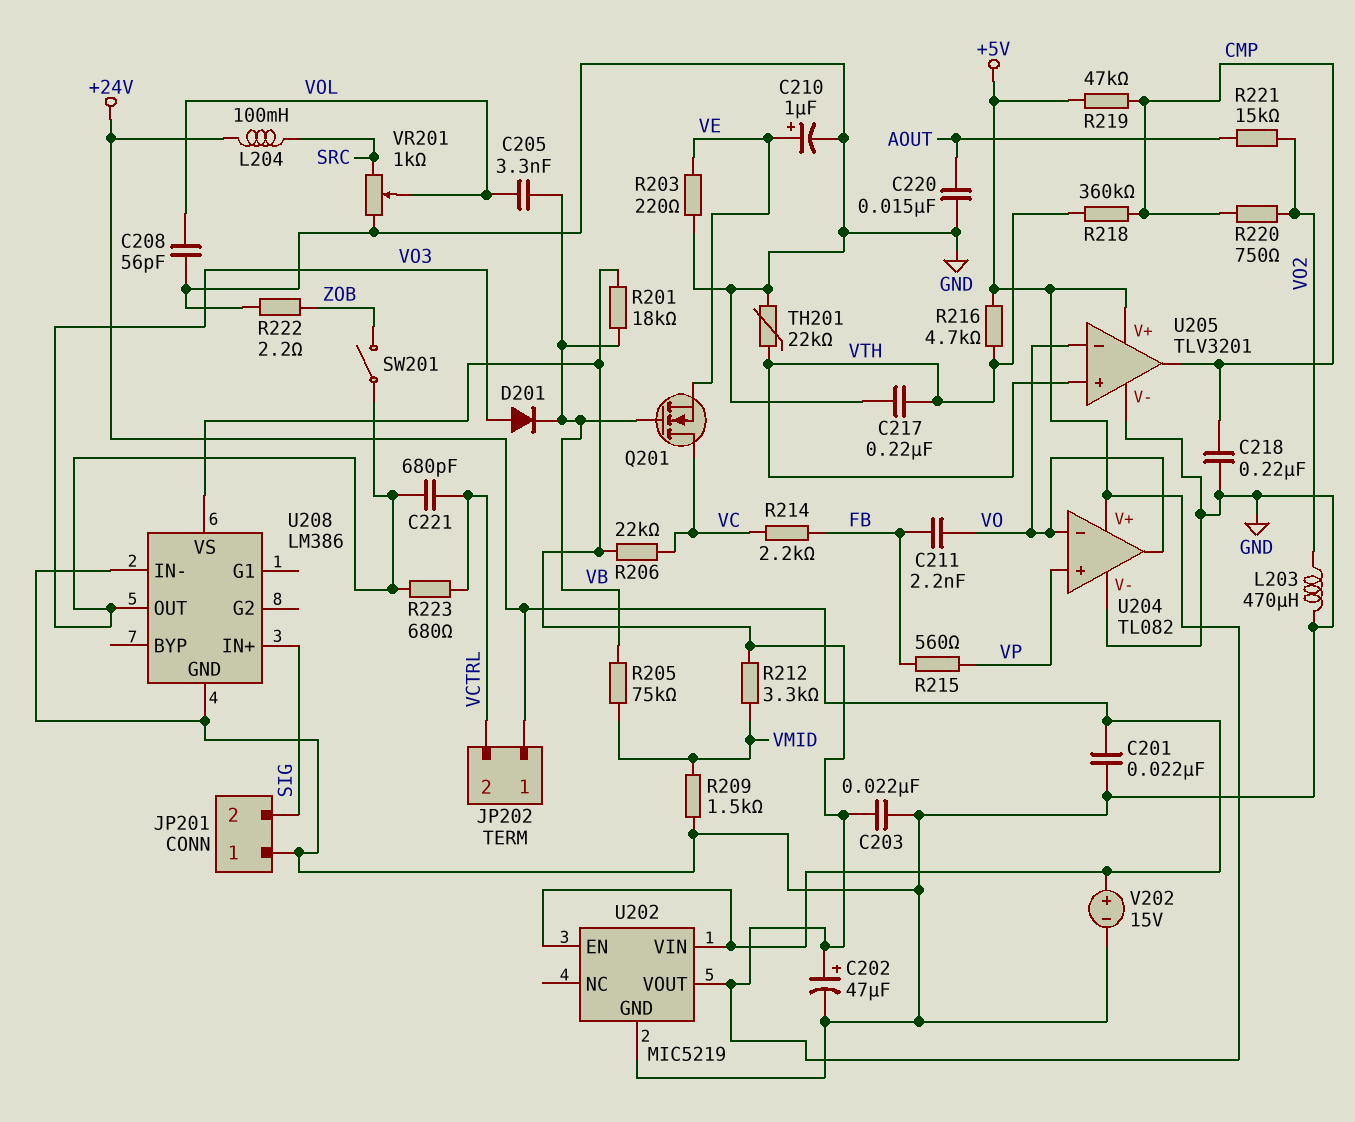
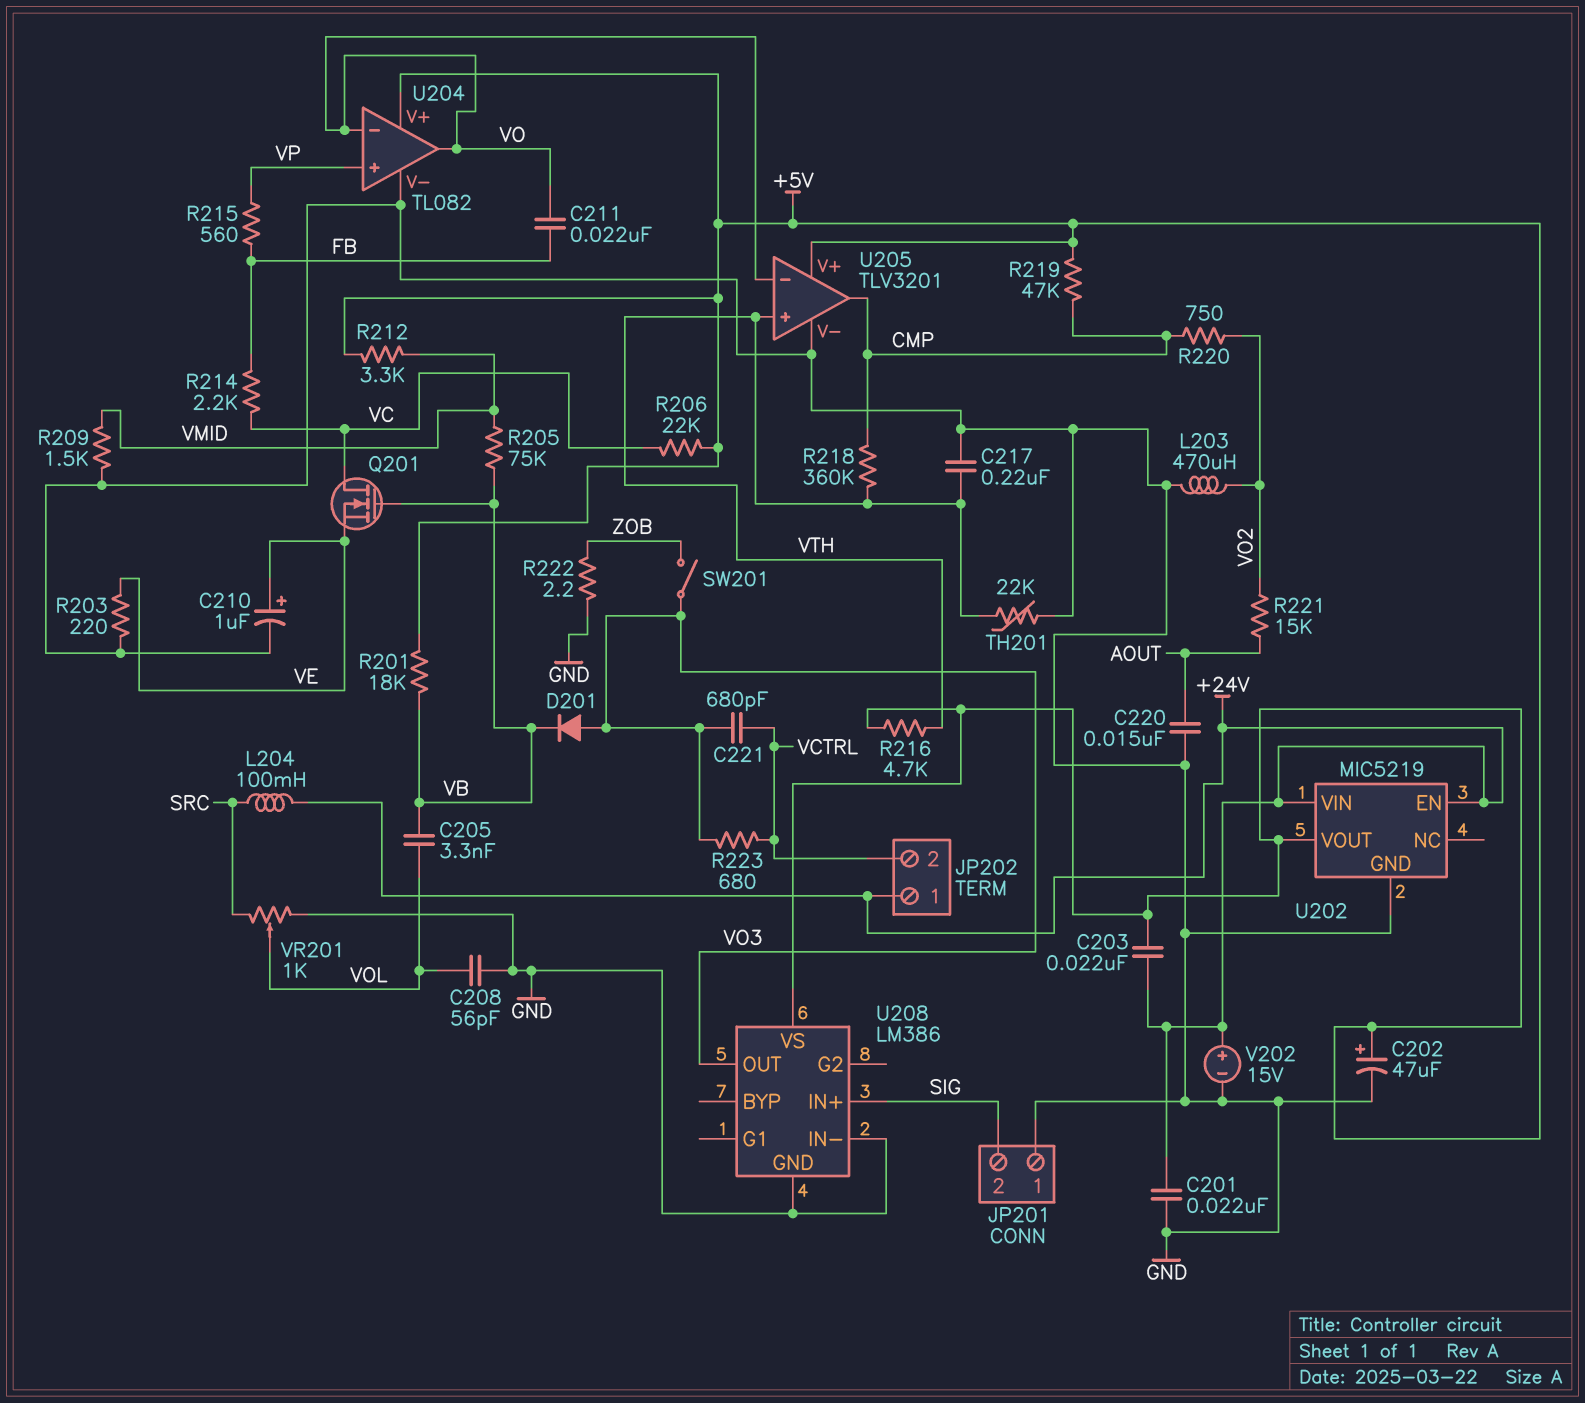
C203: 22nF (+5V, GND) -> 22nF (+5V, +24V)
C211: 2.2nF (FB, VO) -> 22nF (FB, VO)
C218: 220nF (CMP, GND) -> none

